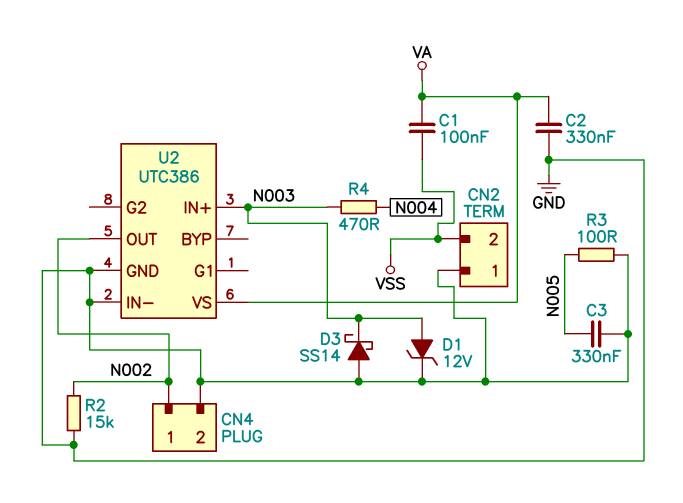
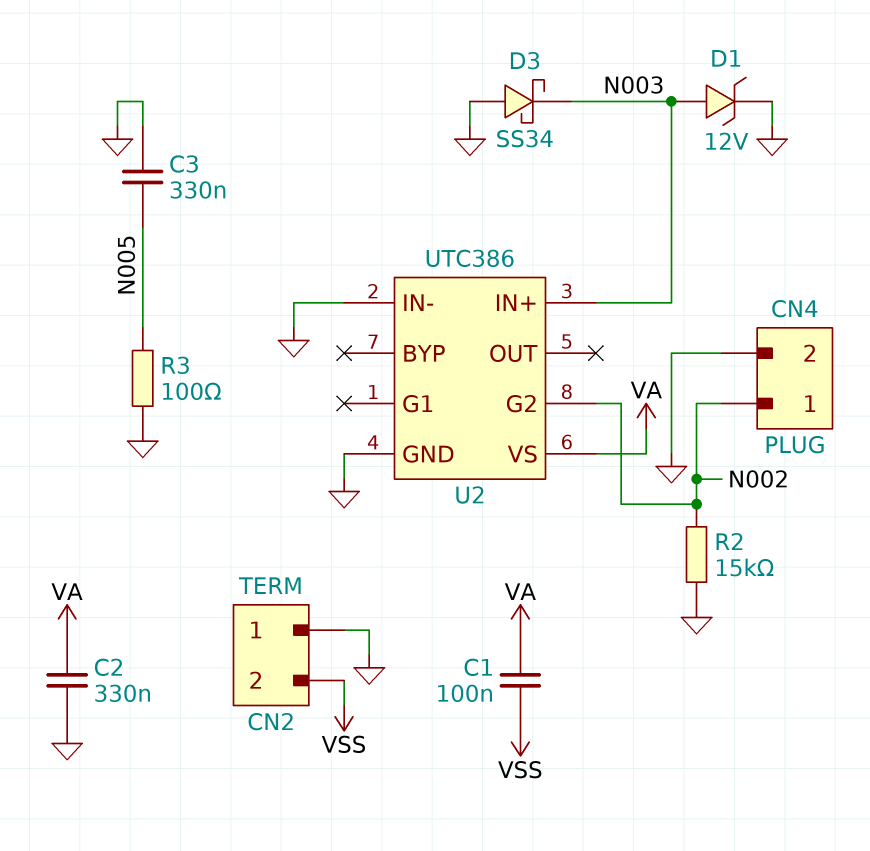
D3: schottky SS14 (A GND, K N003) -> schottky SS34 (A GND, K N003)
R4: 470 (N003, N004) -> none
U2 pin G2: none -> N002
U2 pin OUT: N002 -> none

